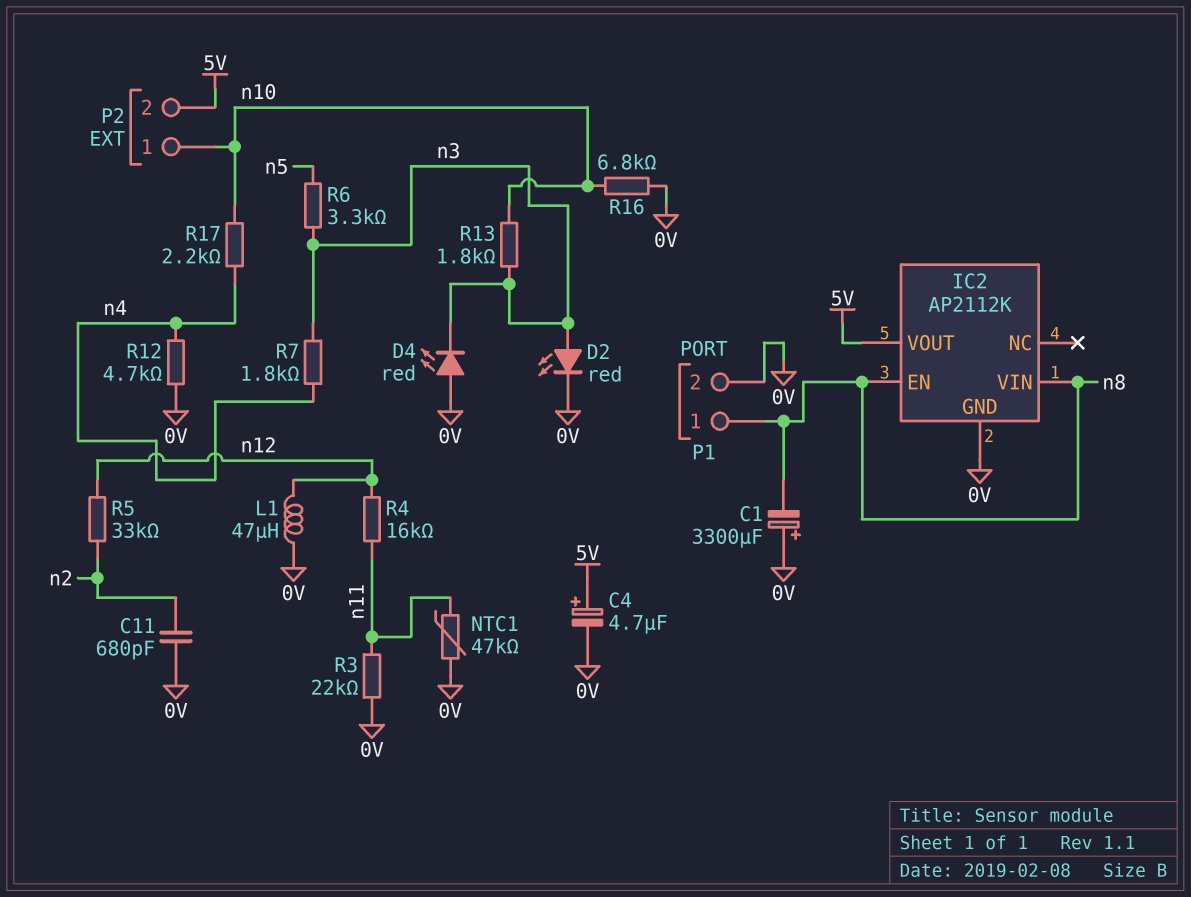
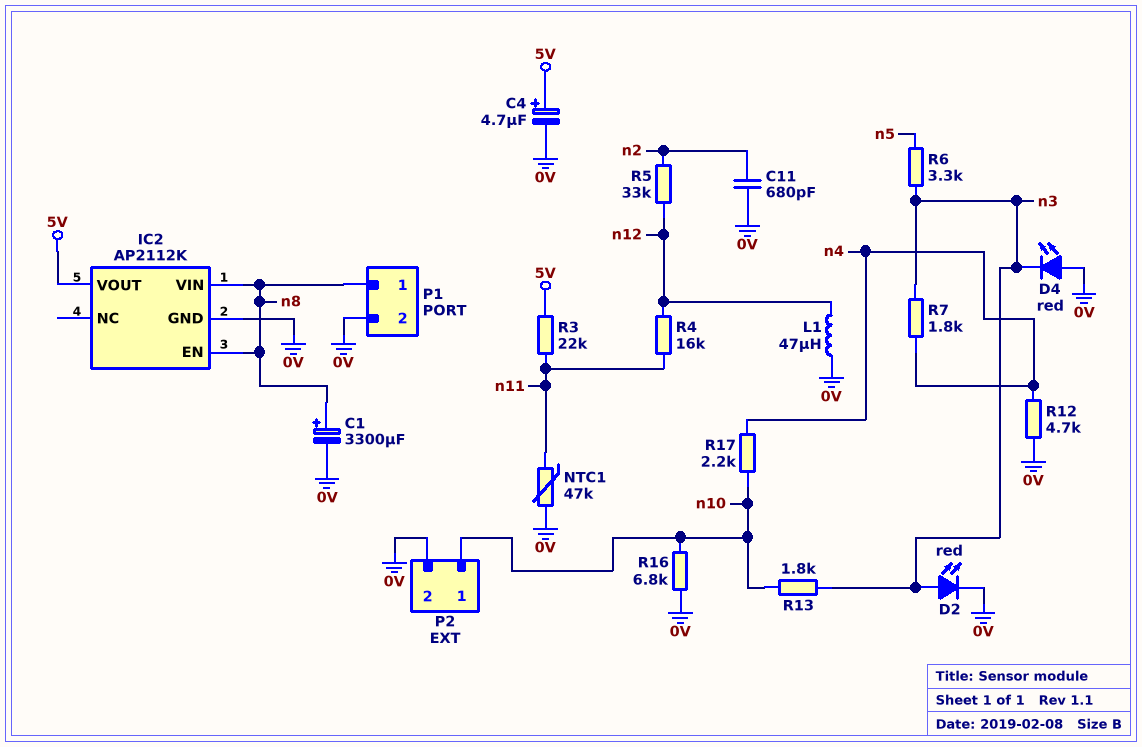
C1: 3300uF (plus 0V, minus n8) -> 3300uF (plus n8, minus 0V)
P2 pin 2: 5V -> 0V
R3: 22k (0V, n11) -> 22k (5V, n11)

